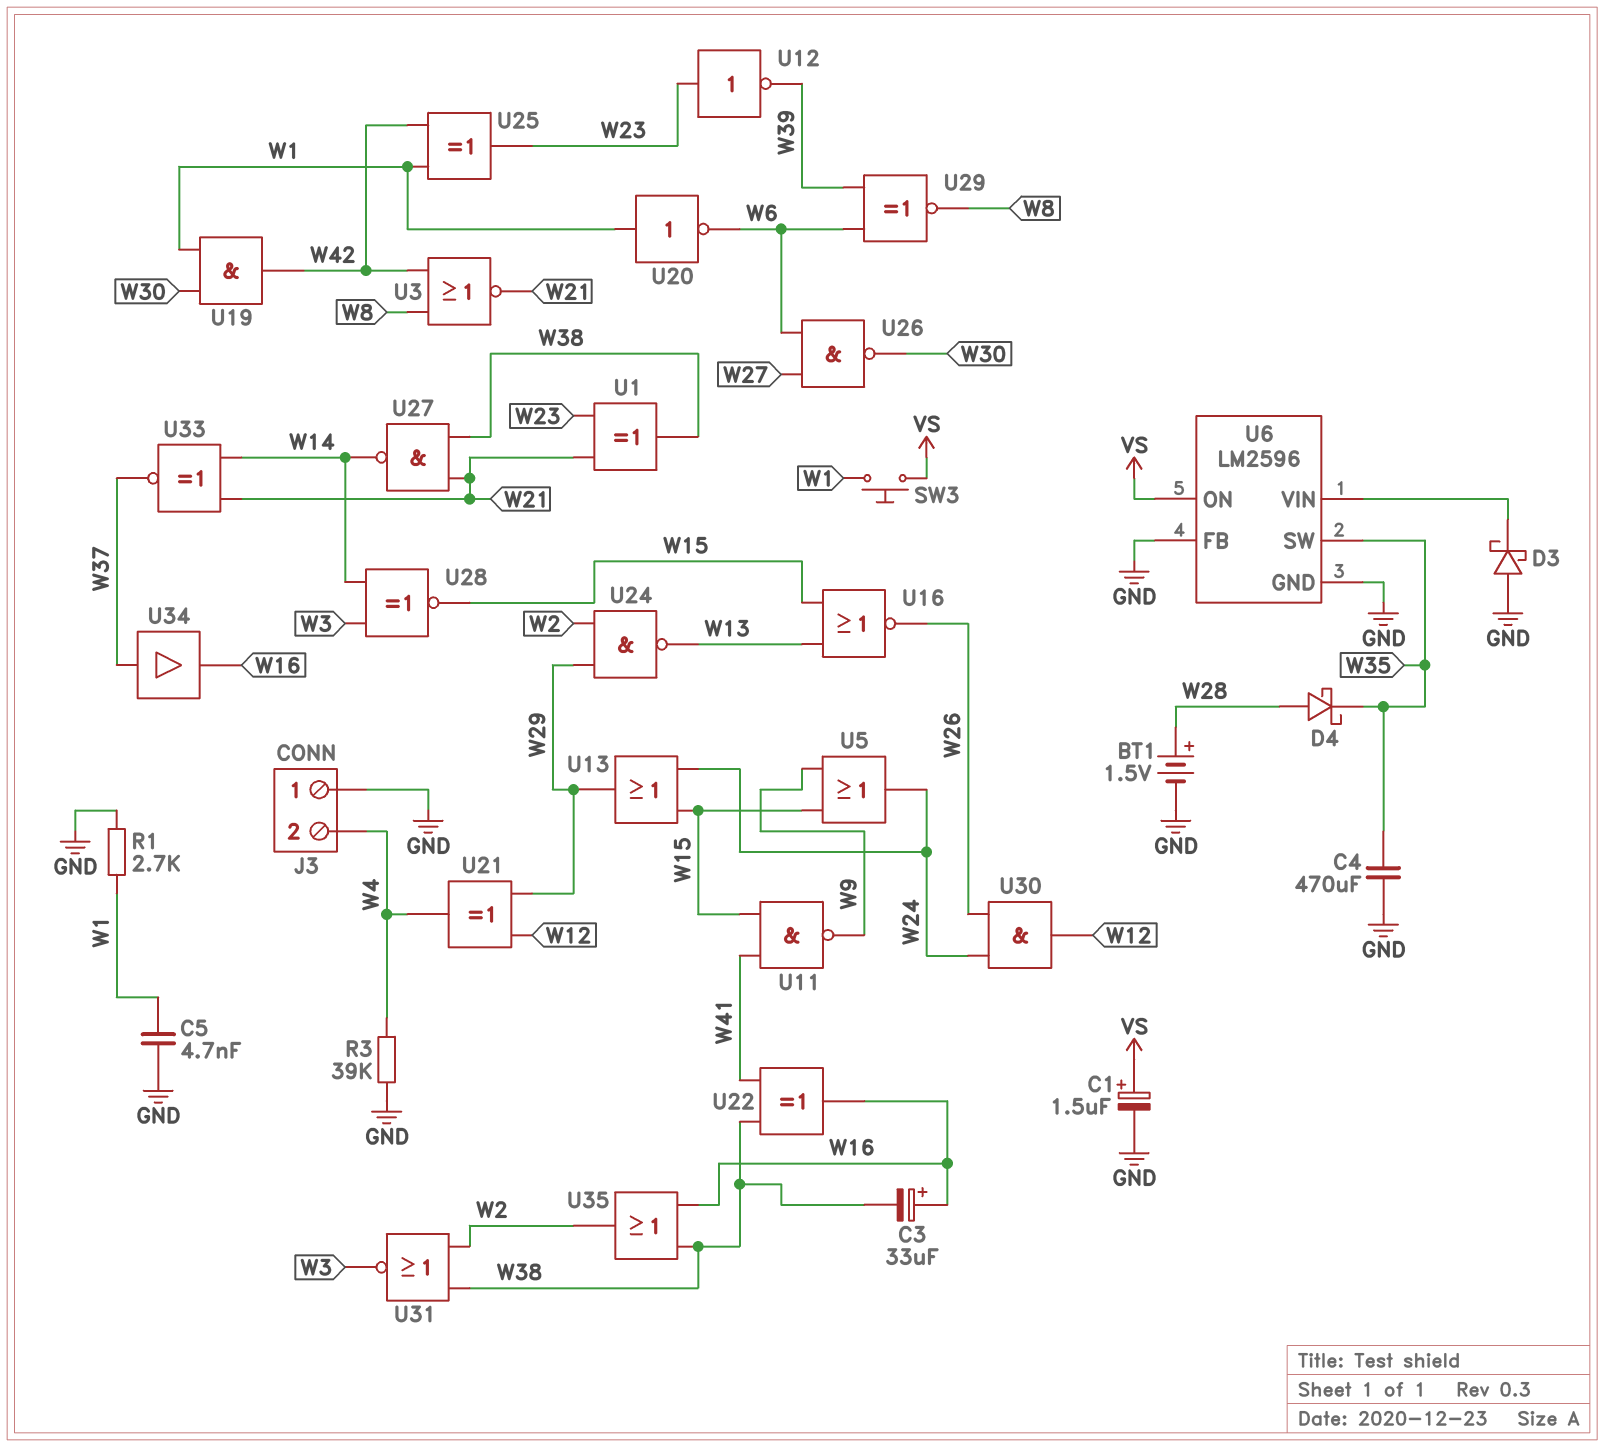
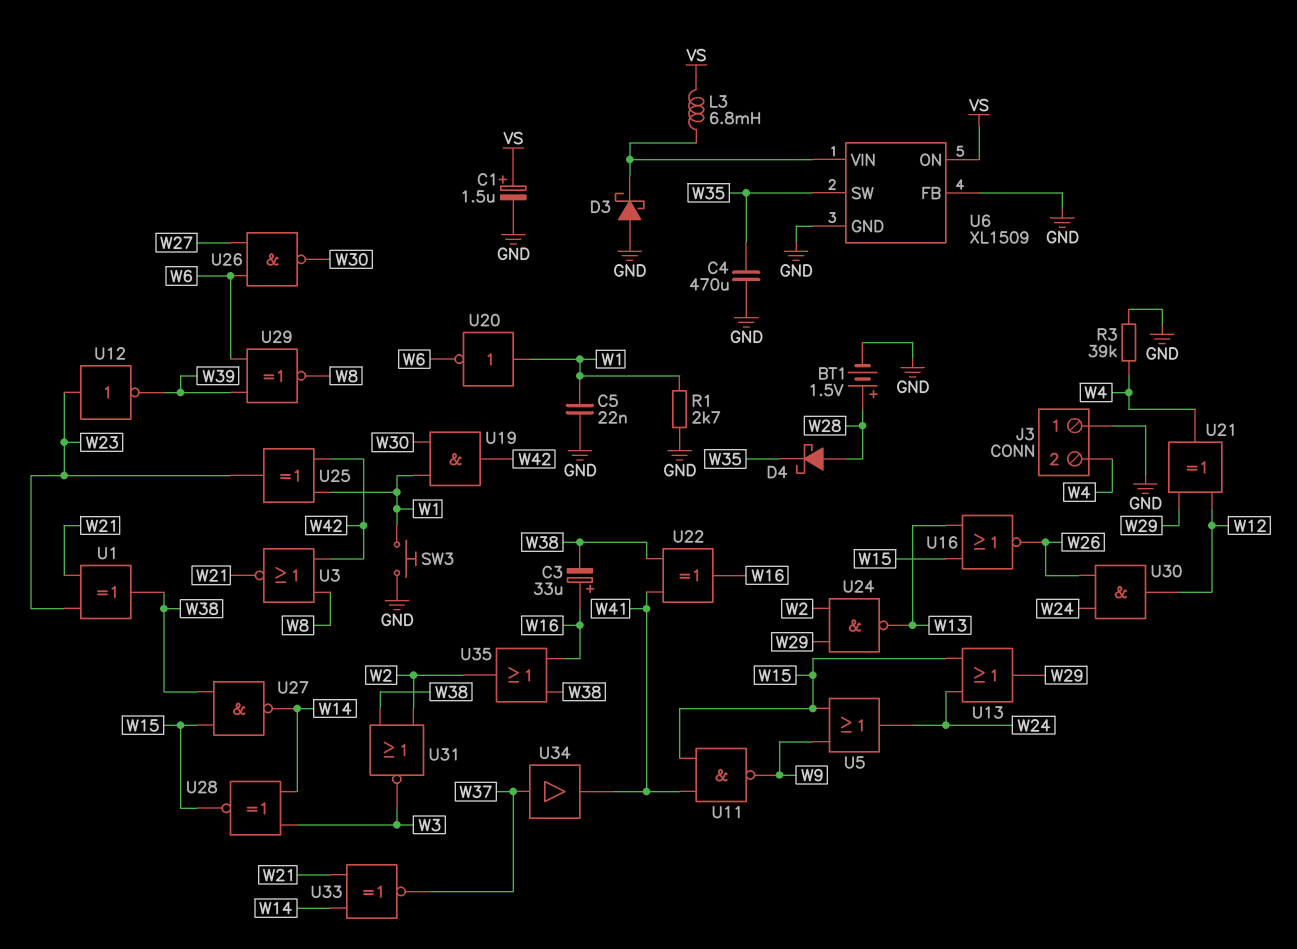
C5: 4.7nF (GND, W1) -> 22nF (GND, W1)
L3: none -> 6.8mH (U6/VIN, VS)
SW3: button (VS, W1) -> button (GND, W1)
U6: LM2596 -> XL1509
U27: NAND (in W21, in W38, out W14) -> NAND (in W15, in W38, out W14)
U34: buffer (in W37, out W16) -> buffer (in W37, out W41)

